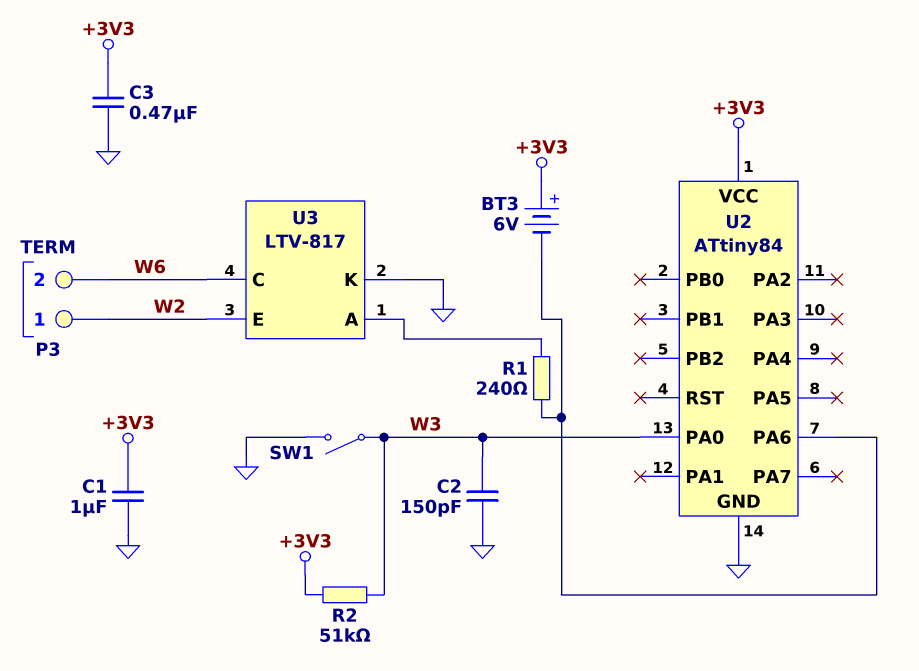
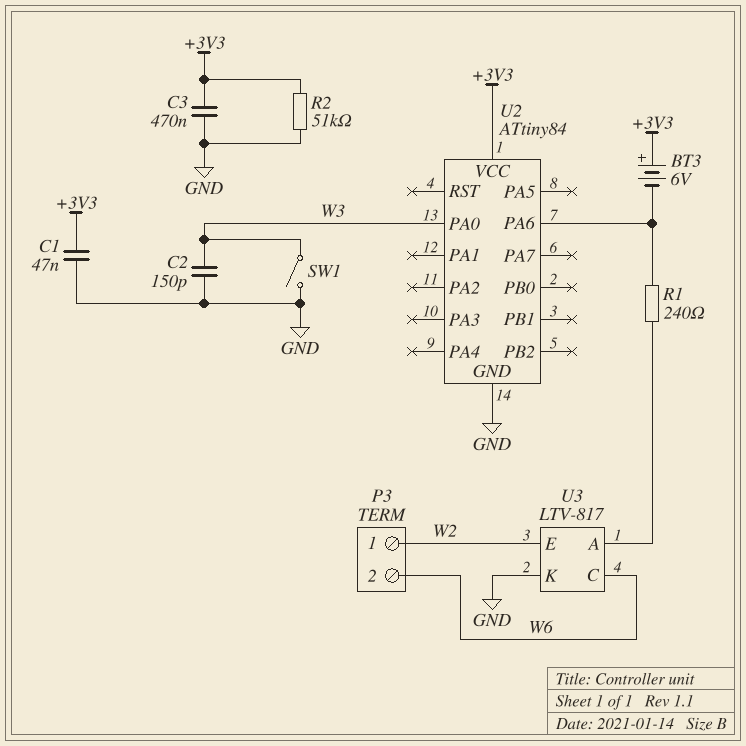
C1: 1uF (+3V3, GND) -> 47nF (+3V3, GND)
R2: 51k (+3V3, W3) -> 51k (+3V3, GND)

